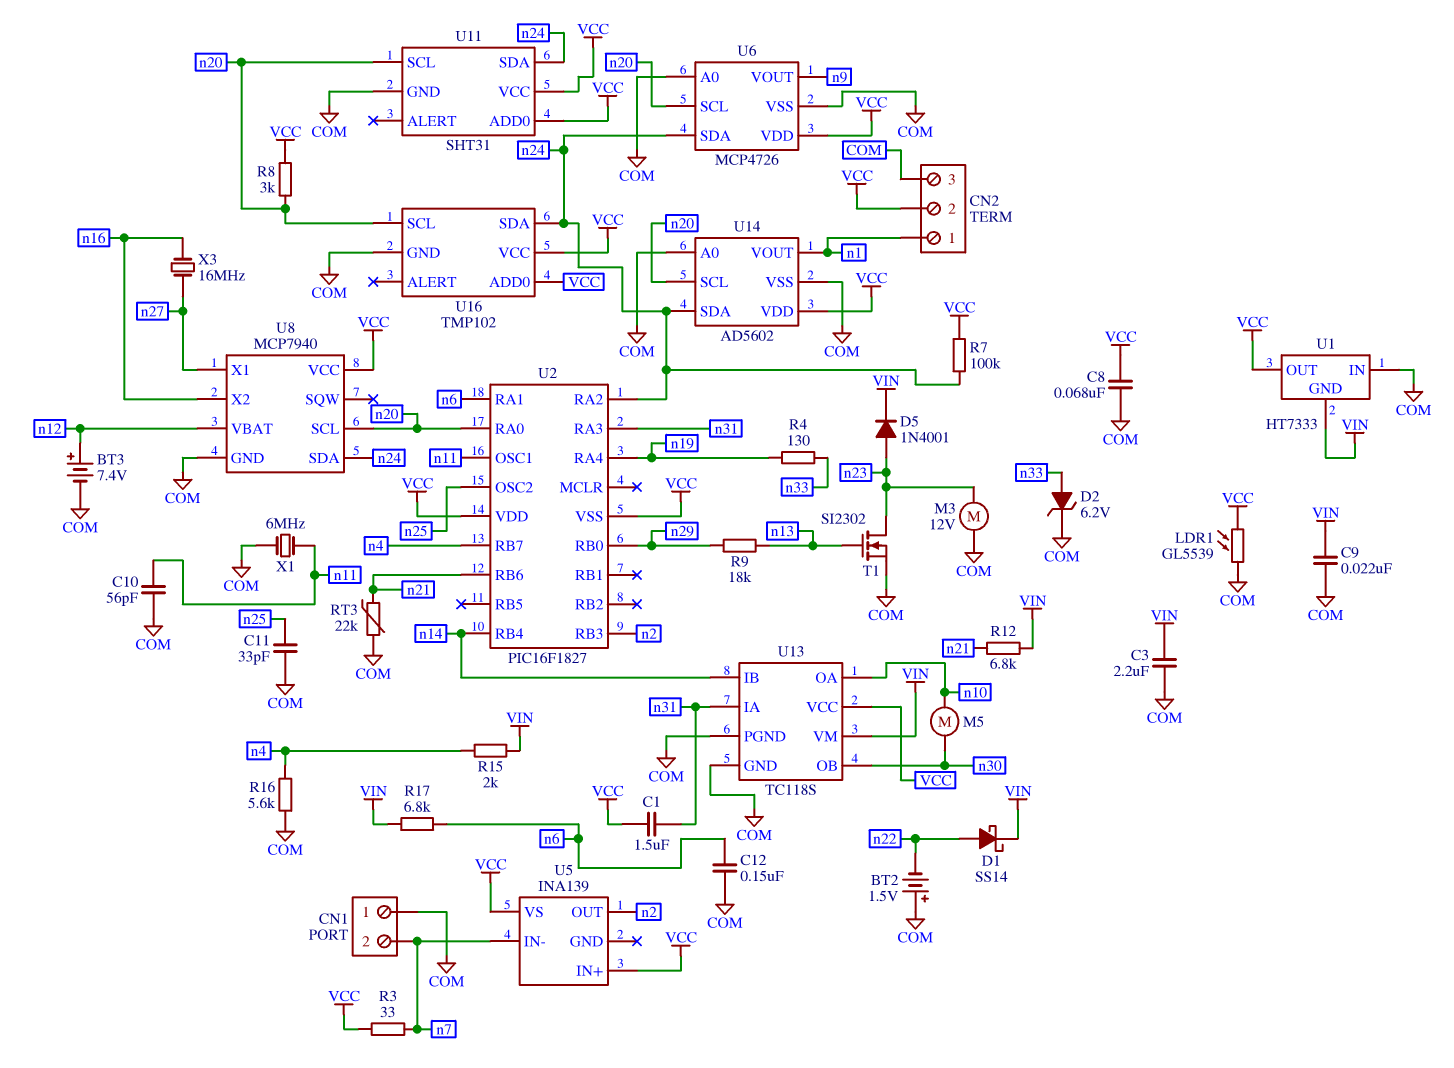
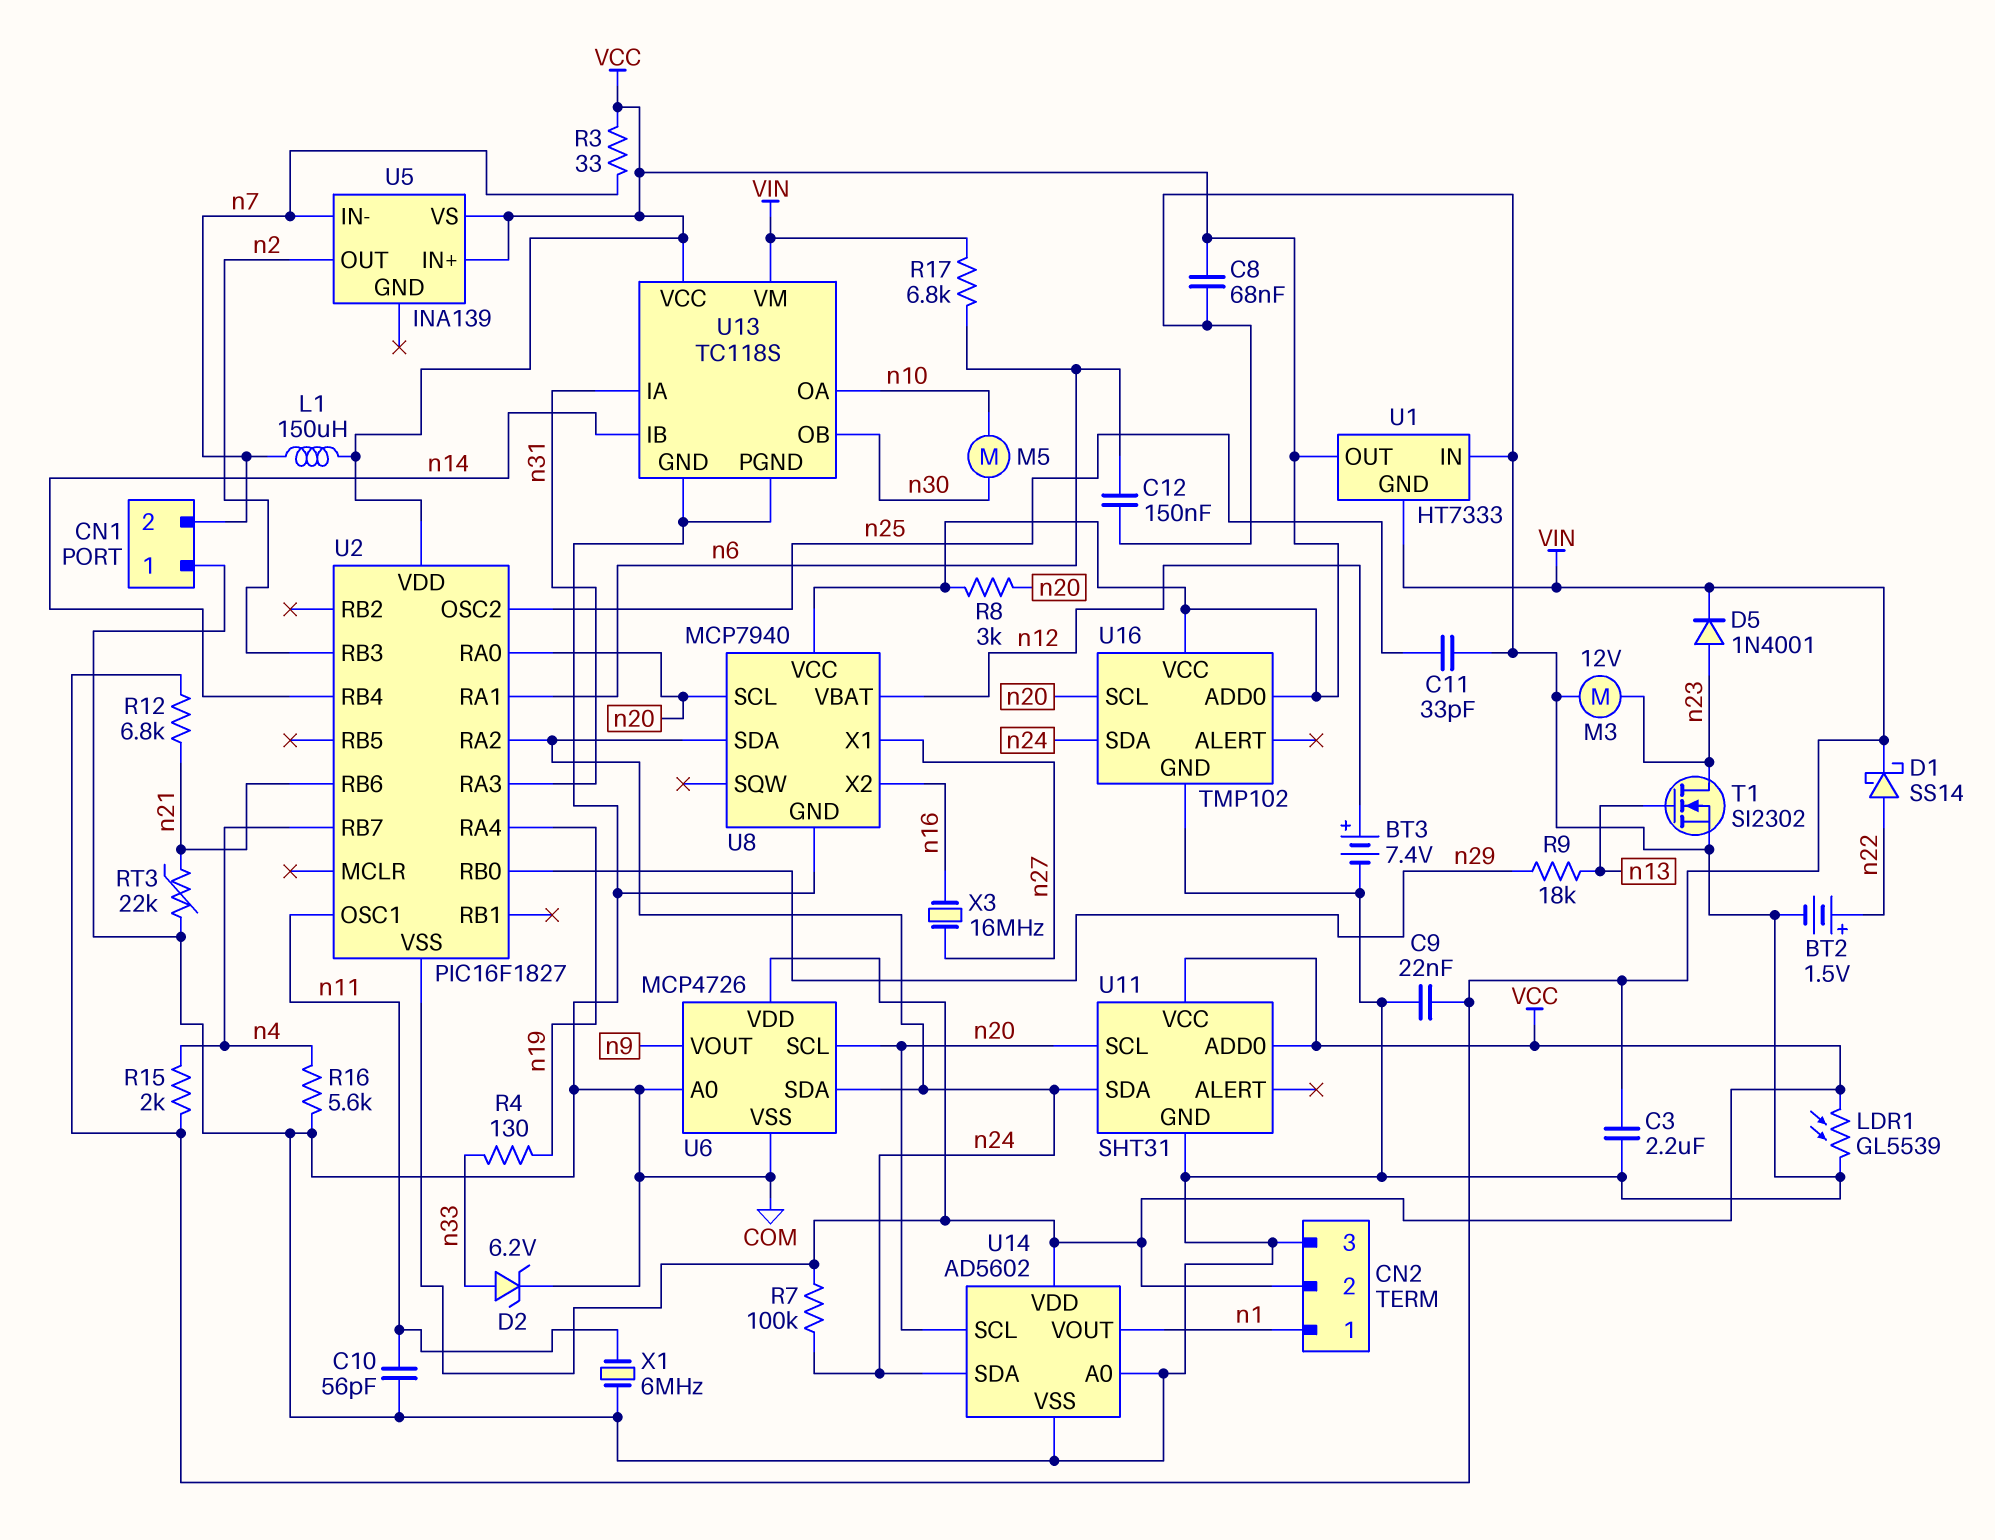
BT2: 1.5V (plus COM, minus n22) -> 1.5V (plus n22, minus COM)
C1: 1.5uF (VCC, n31) -> none
L1: none -> 150uH (VCC, n7)

